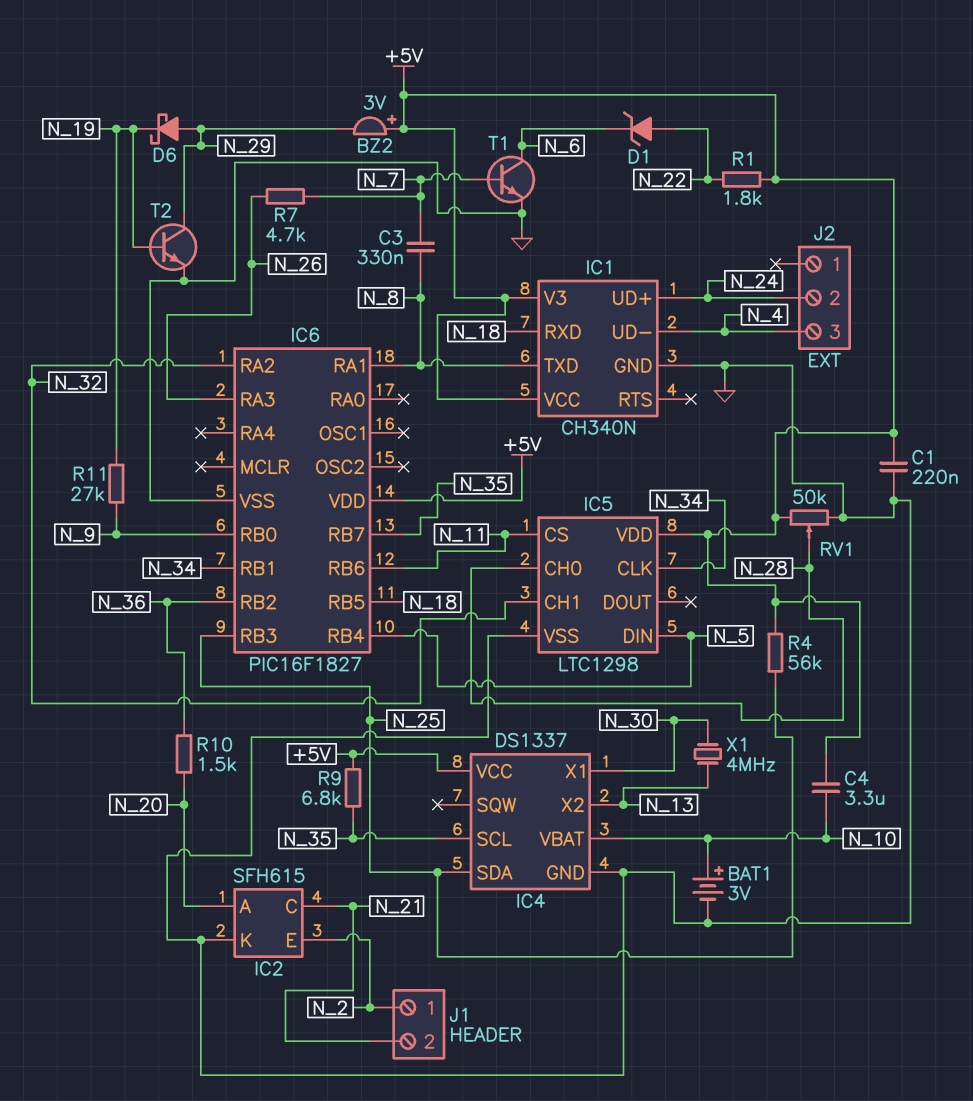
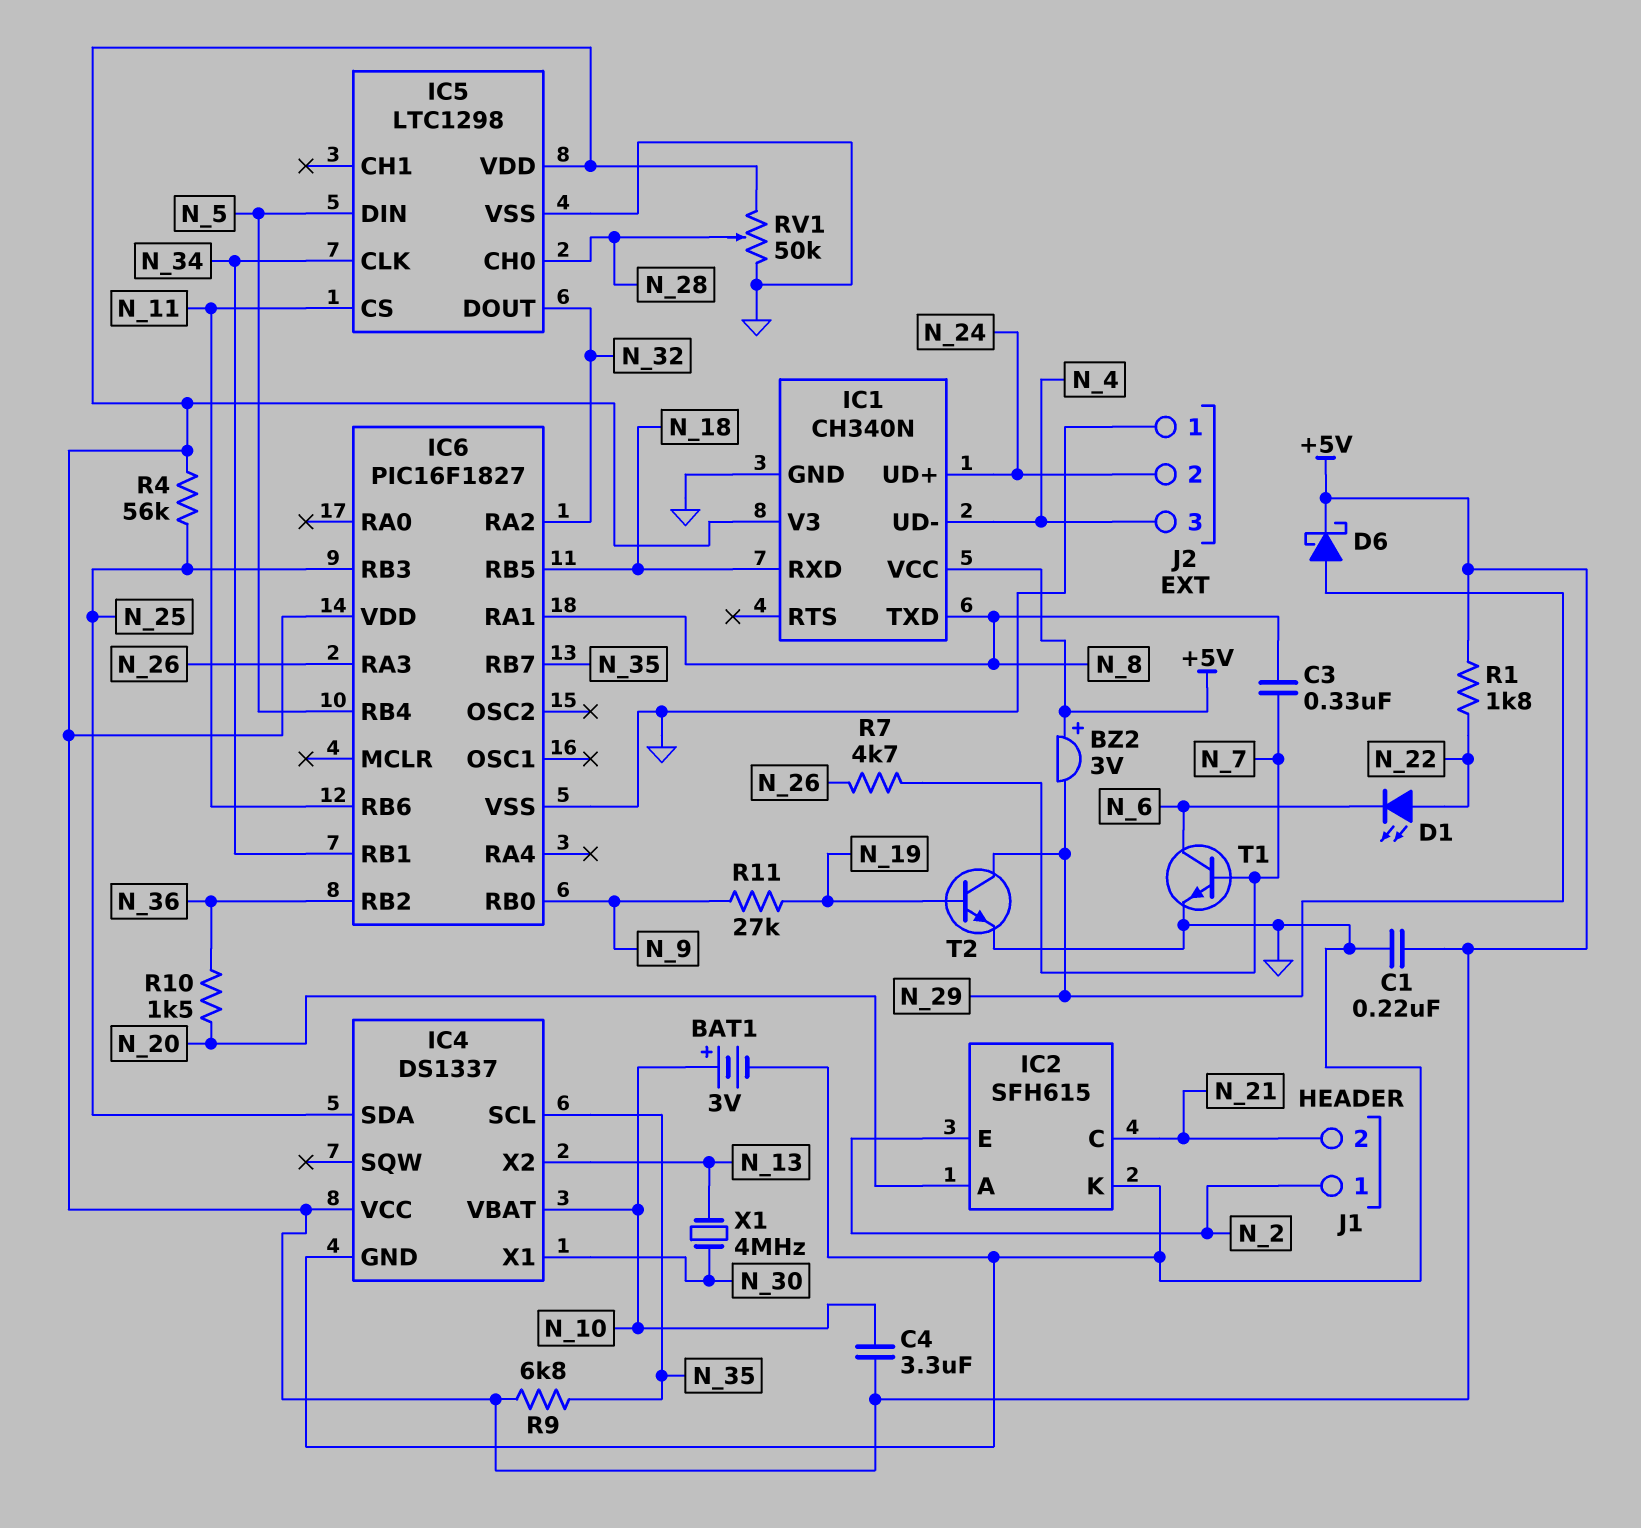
D1: zener (A N_22, K N_6) -> LED (A N_22, K N_6)
D6: schottky (A N_29, K N_19) -> schottky (A N_29, K +5V)
IC5 pin CH1: N_32 -> none
IC5 pin DOUT: none -> N_32
J2 pin 1: none -> GND

